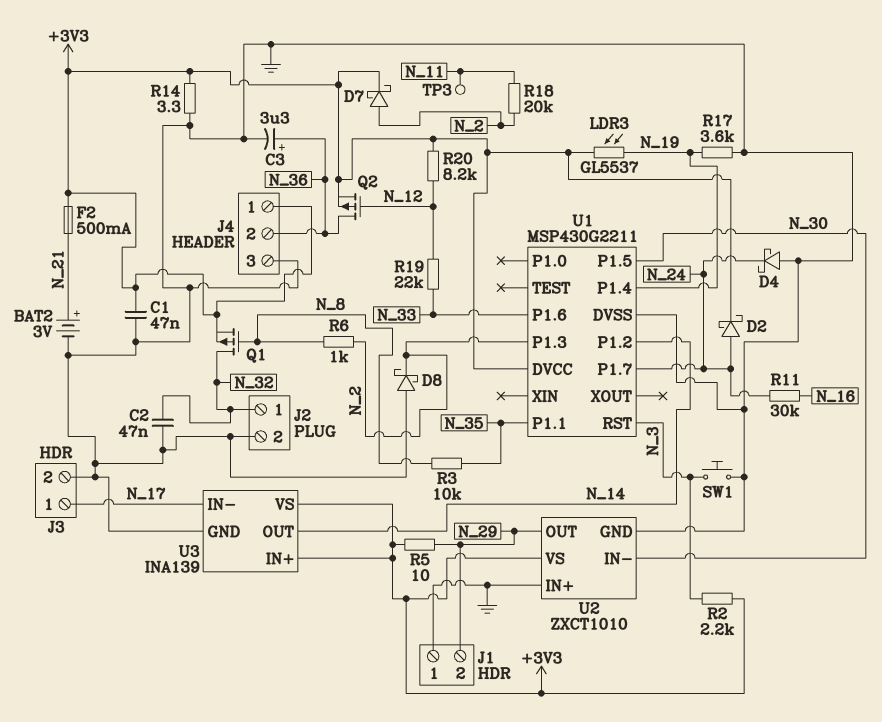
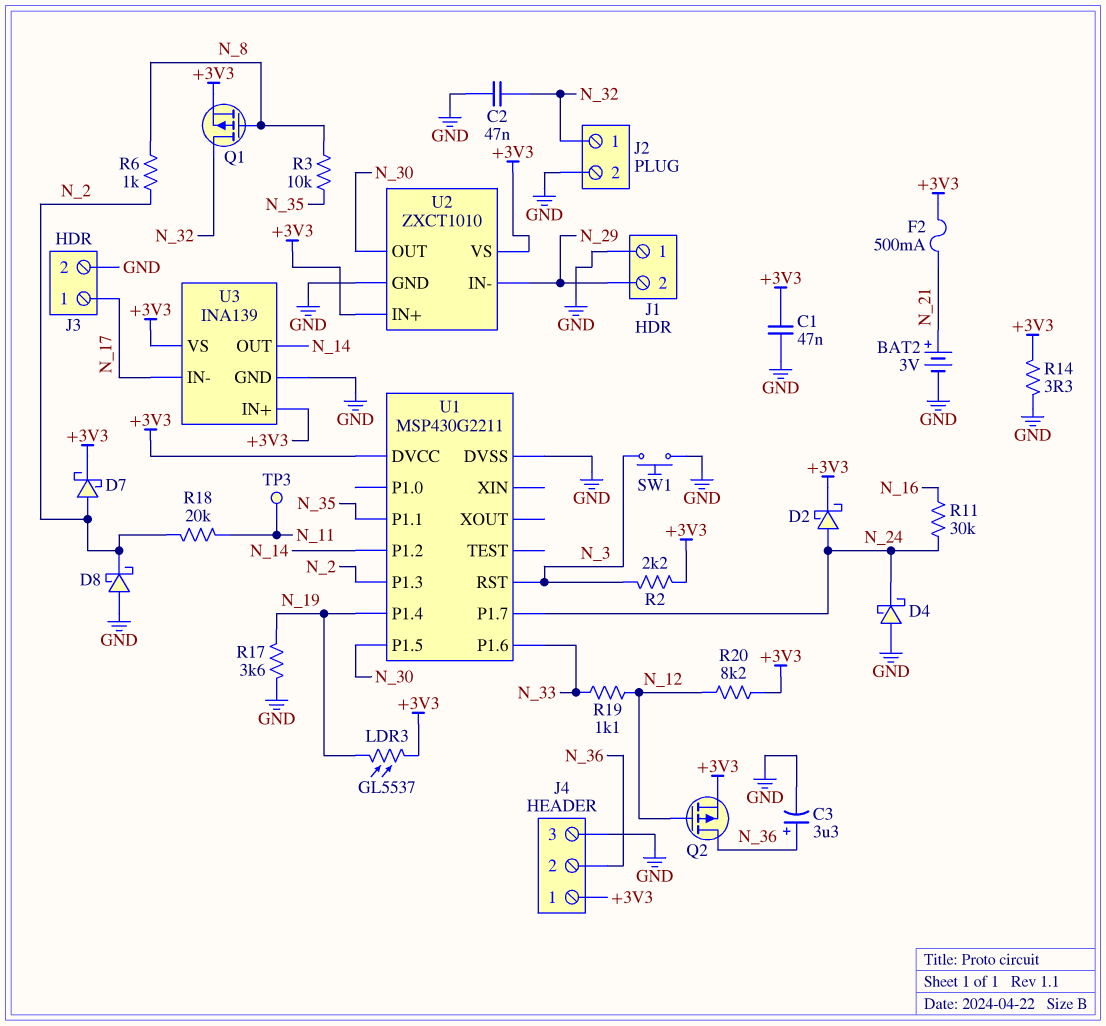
R5: 10 (+3V3, N_29) -> none
R19: 22k (N_12, N_33) -> 1.1k (N_12, N_33)
U2 pin IN+: GND -> +3V3
U2 pin IN-: N_30 -> N_29
U2 pin OUT: N_29 -> N_30

